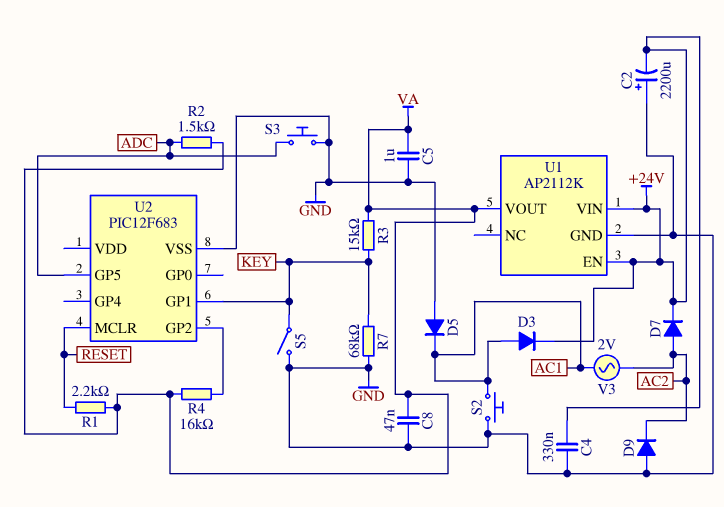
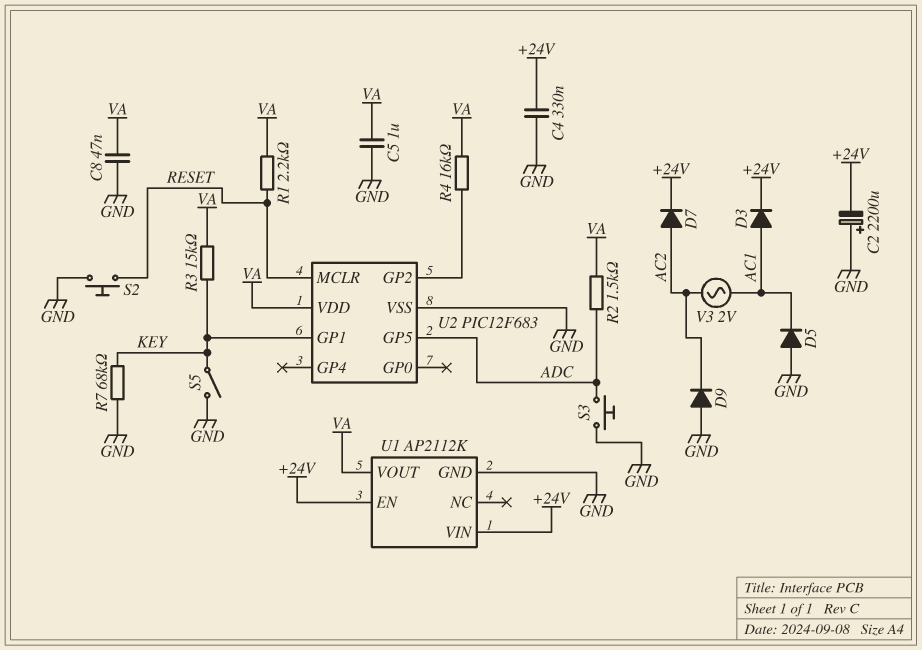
S2: button (AC1, GND) -> button (GND, RESET)
U2 pin VDD: none -> VA

